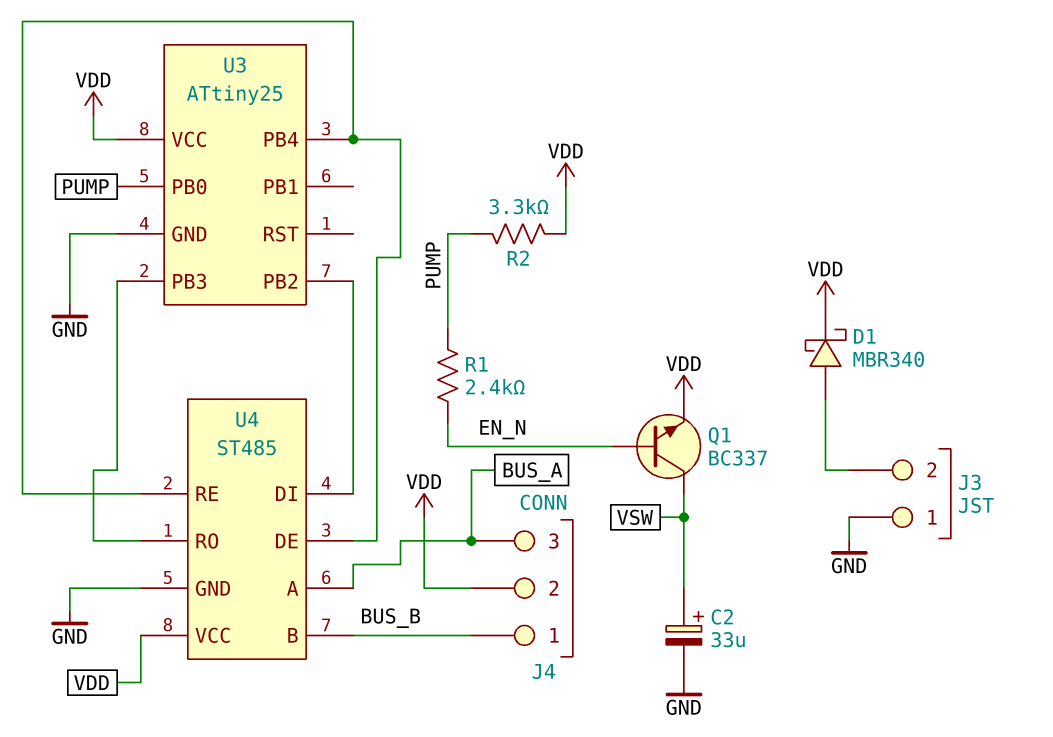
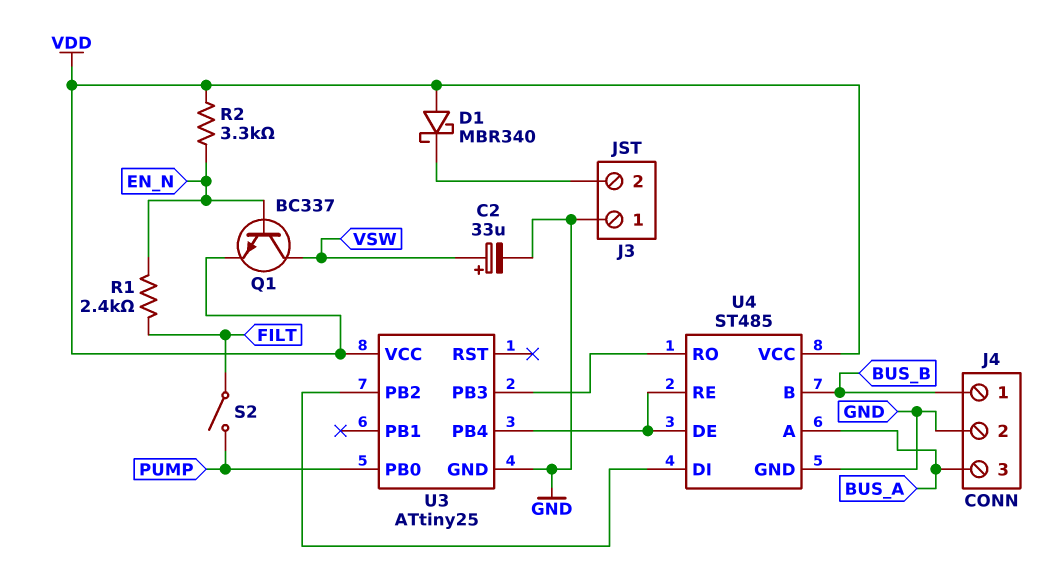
D1: schottky MBR340 (A J3/2, K VDD) -> schottky MBR340 (A VDD, K J3/2)
J4 pin 2: VDD -> GND
R1: 2.4k (EN_N, PUMP) -> 2.4k (EN_N, FILT)
R2: 3.3k (PUMP, VDD) -> 3.3k (EN_N, VDD)
S2: none -> switch (FILT, PUMP)

